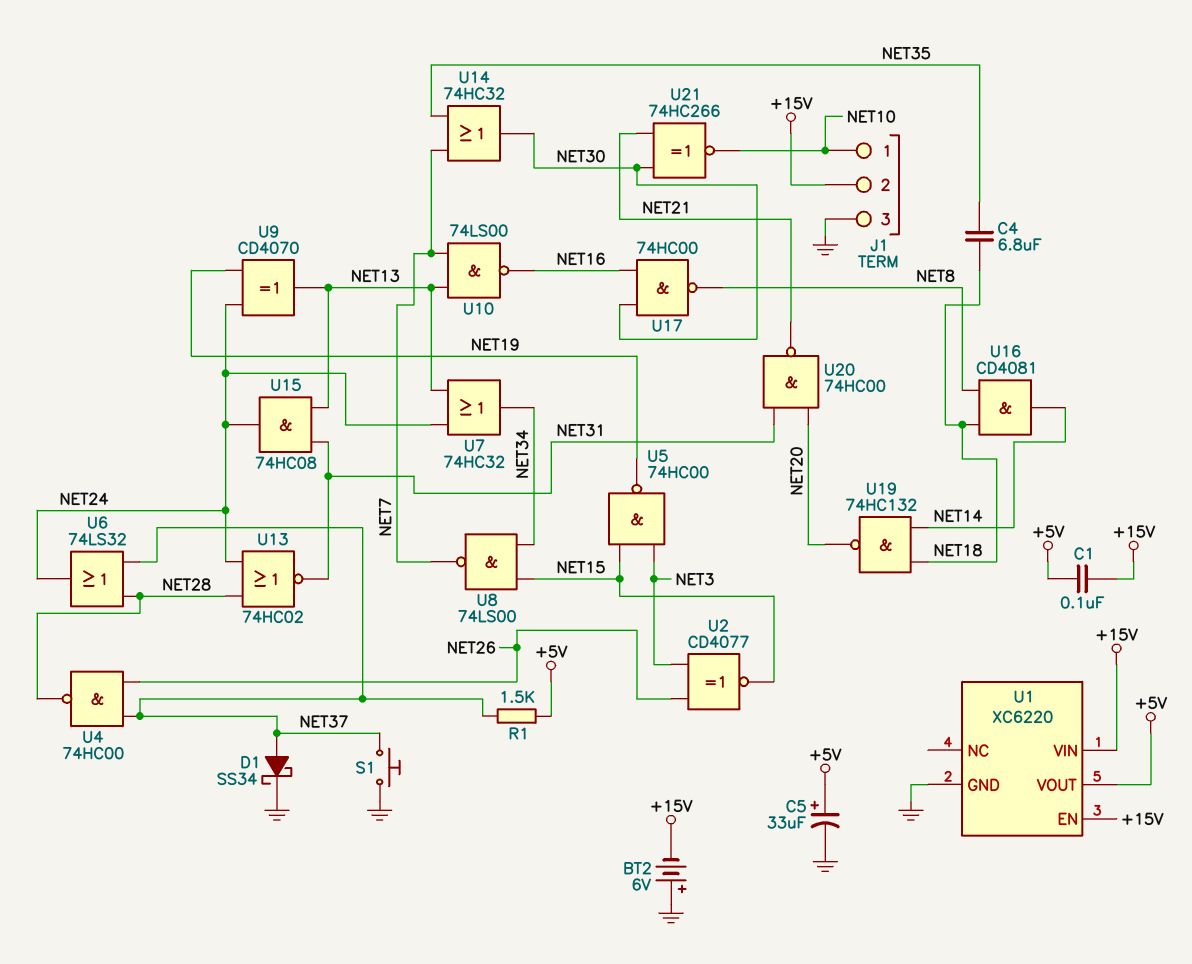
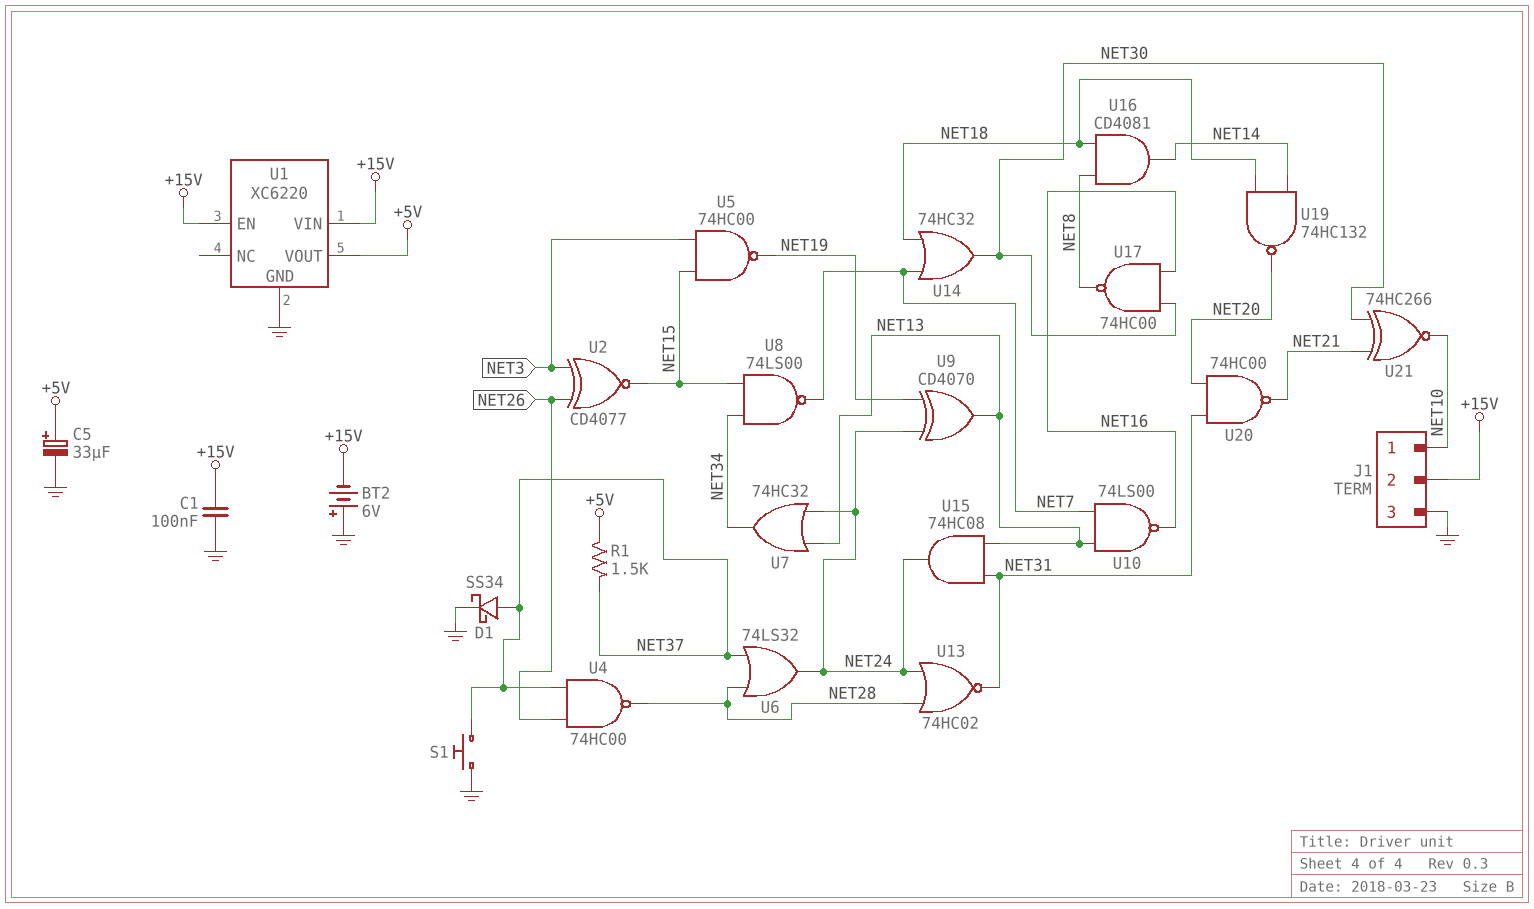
C1: 100nF (+5V, +15V) -> 100nF (+15V, GND)
C4: 6.8uF (NET18, NET35) -> none
U14: OR 74HC32 (in NET7, in NET35, out NET30) -> OR 74HC32 (in NET7, in NET18, out NET30)

